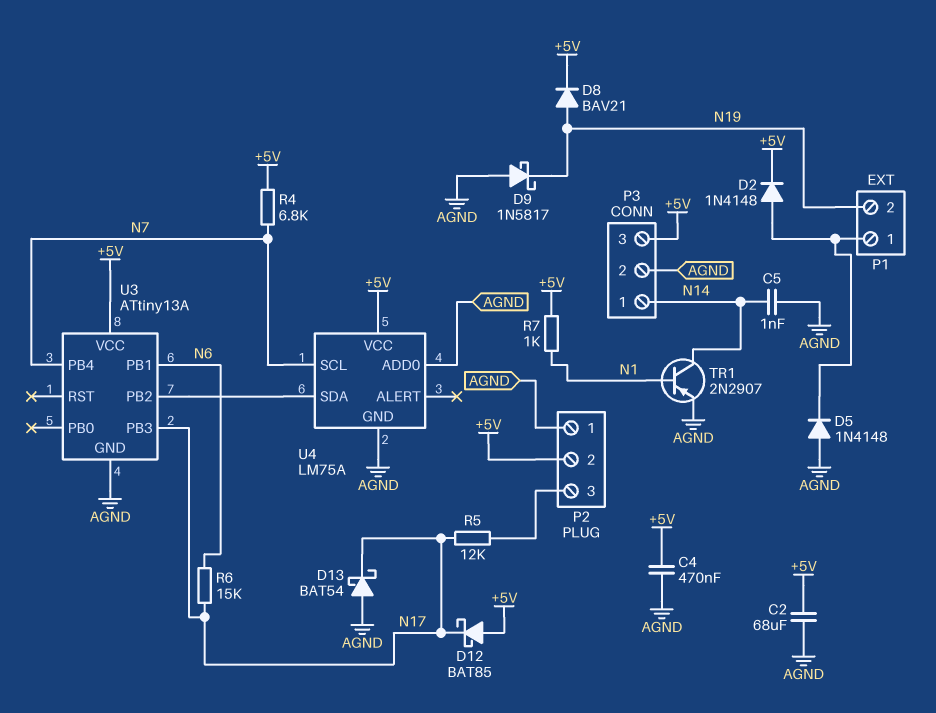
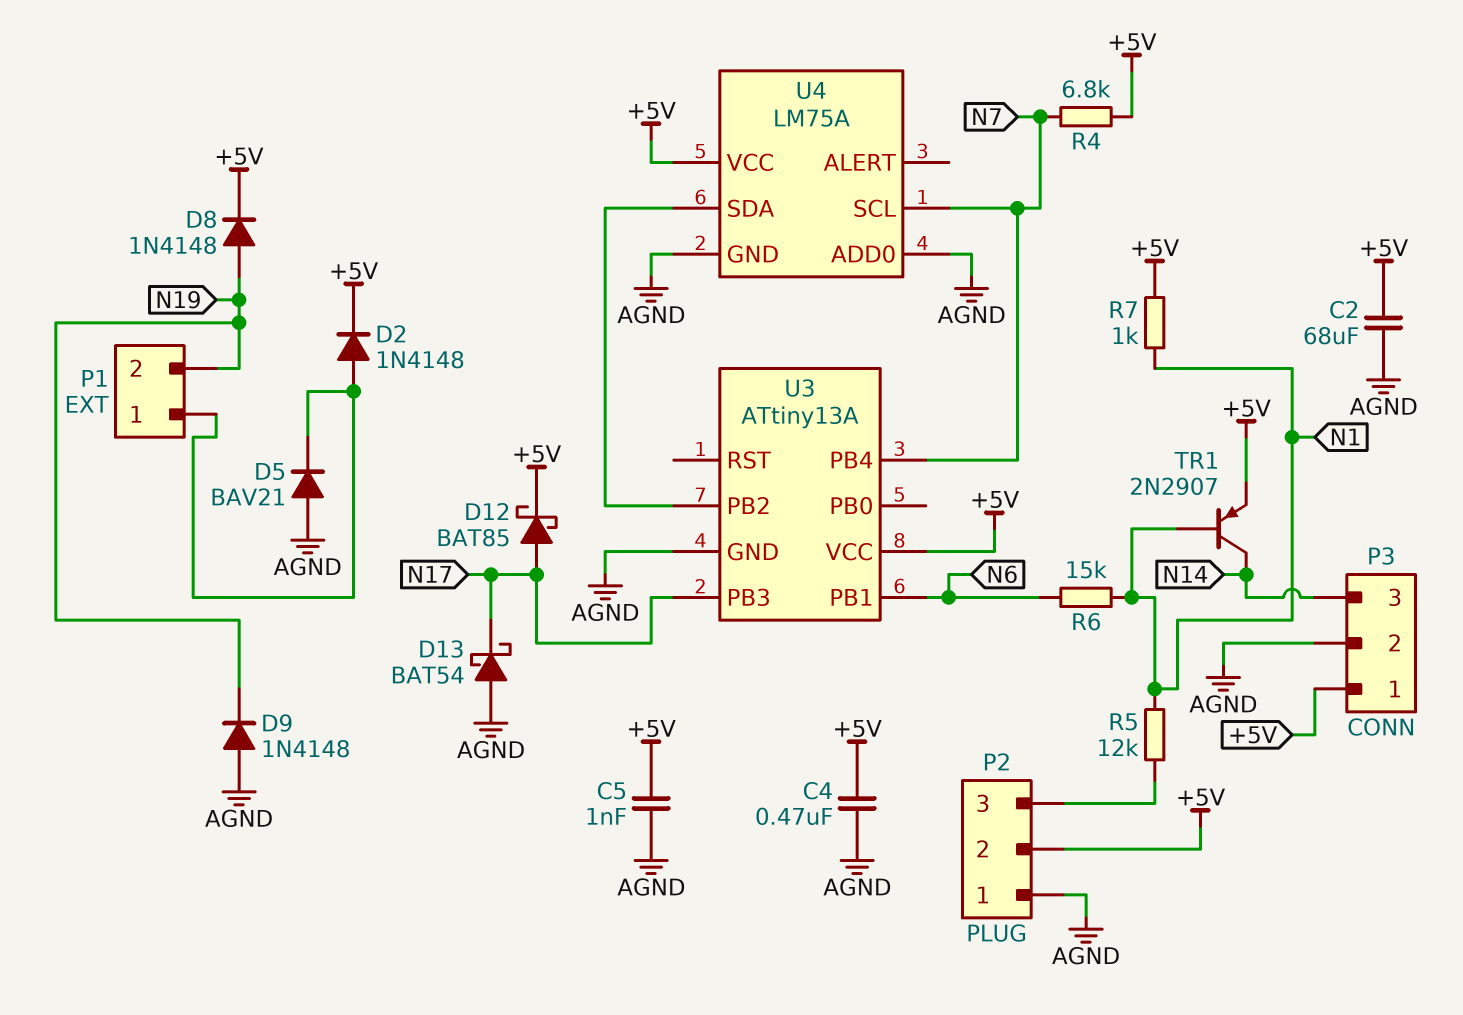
C5: 1nF (AGND, N14) -> 1nF (+5V, AGND)
D5: diode 1N4148 (A AGND, K P1/1) -> diode BAV21 (A AGND, K P1/1)
D8: diode BAV21 (A N19, K +5V) -> diode 1N4148 (A N19, K +5V)
D9: schottky 1N5817 (A AGND, K N19) -> diode 1N4148 (A AGND, K N19)
D12: schottky BAT85 (A +5V, K N17) -> schottky BAT85 (A N17, K +5V)
P3 pin 1: N14 -> +5V
P3 pin 3: +5V -> N14
R5: 12k (N17, P2/3) -> 12k (N1, P2/3)
R6: 15k (N6, N17) -> 15k (N1, N6)
TR1: PNP 2N2907 (B N1, C N14, E AGND) -> PNP 2N2907 (B N1, C N14, E +5V)

